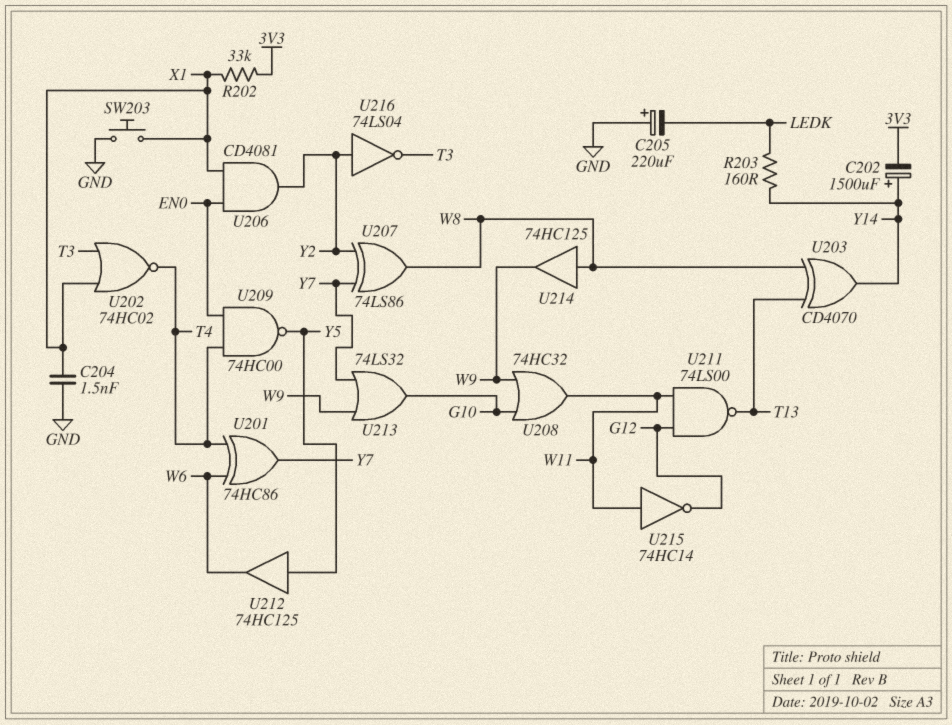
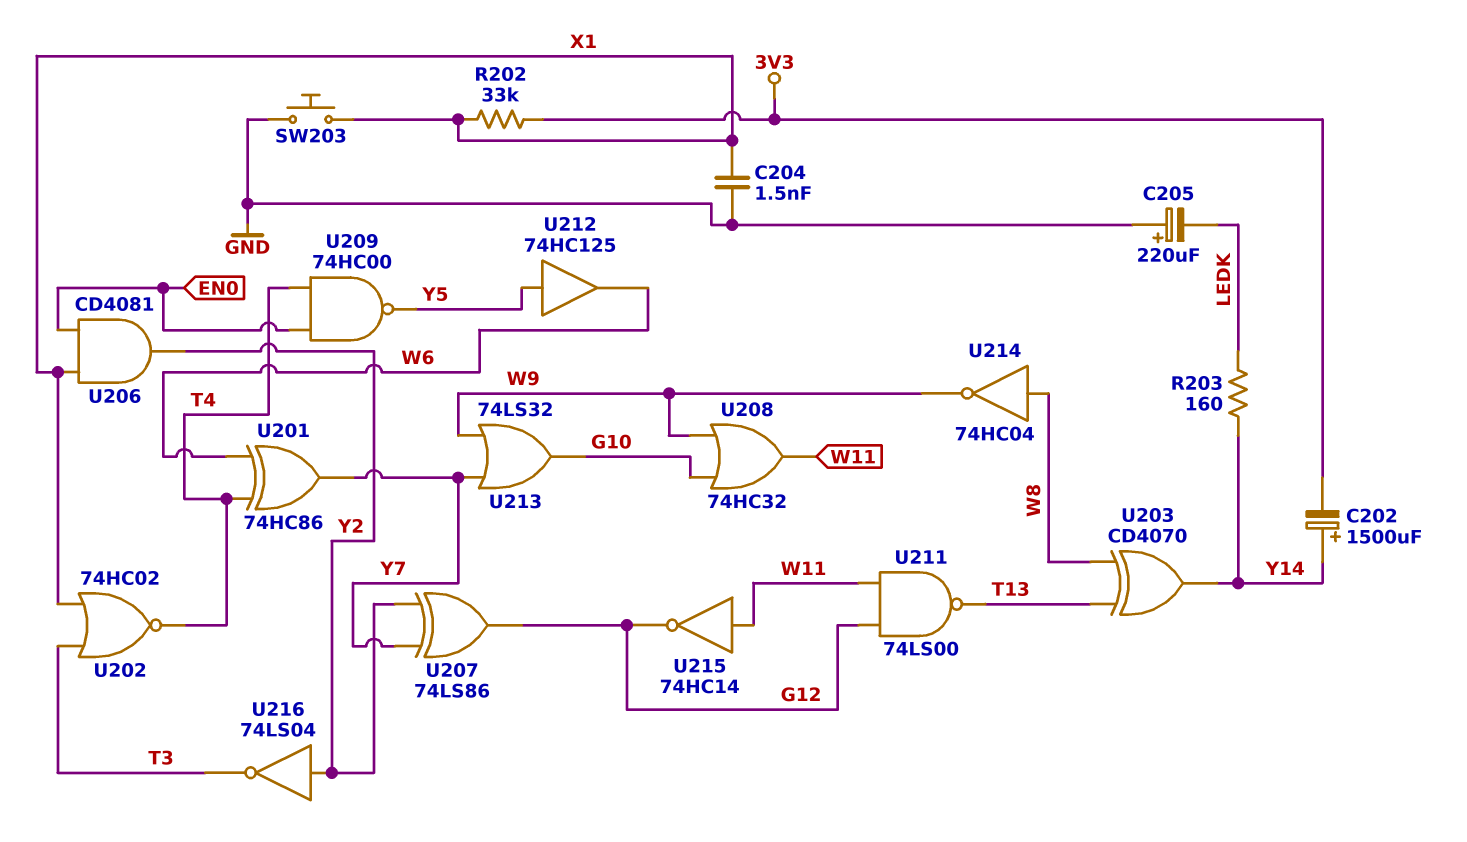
U207: XOR 74LS86 (in Y2, in Y7, out W8) -> XOR 74LS86 (in Y2, in Y7, out G12)
U214: buffer 74HC125 (in W8, out W9) -> NOT 74HC04 (in W8, out W9)

